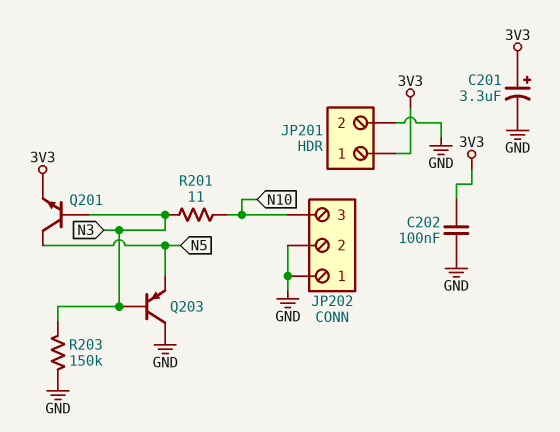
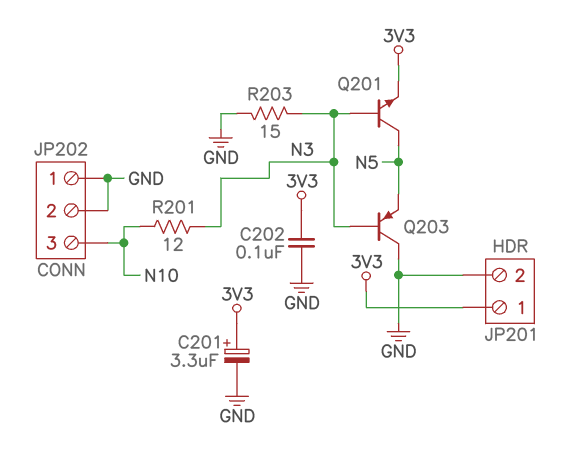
R201: 11 (N3, N10) -> 12 (N3, N10)
R203: 150k (GND, N3) -> 15 (GND, N3)

